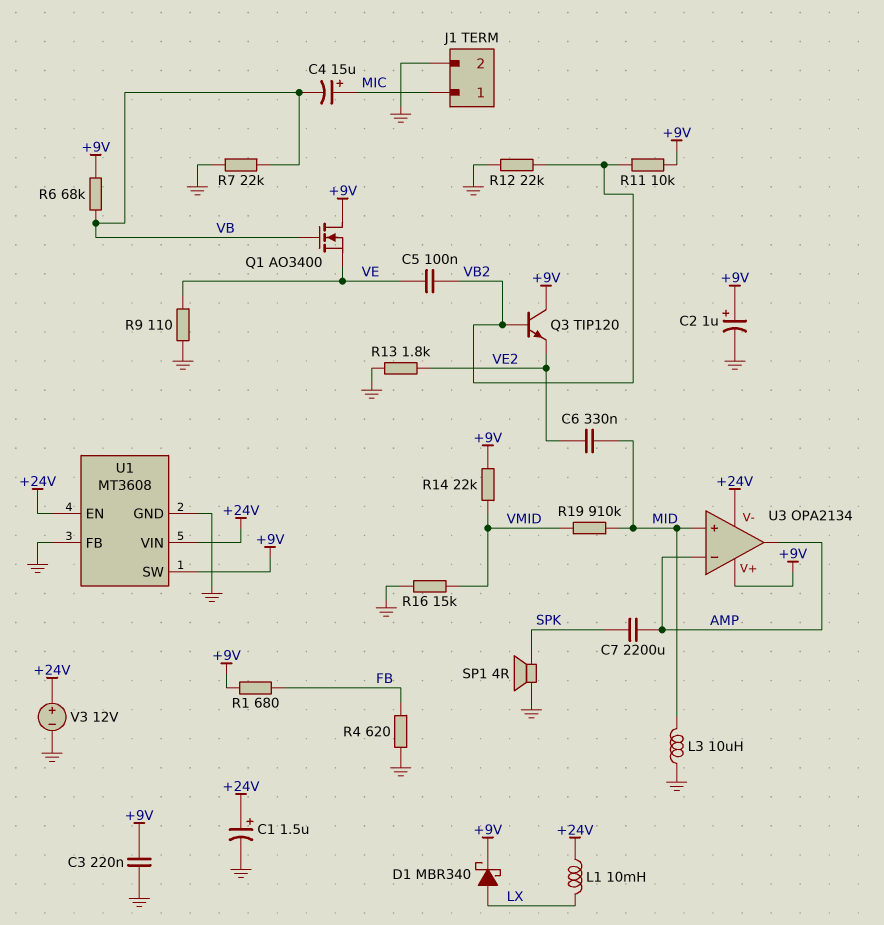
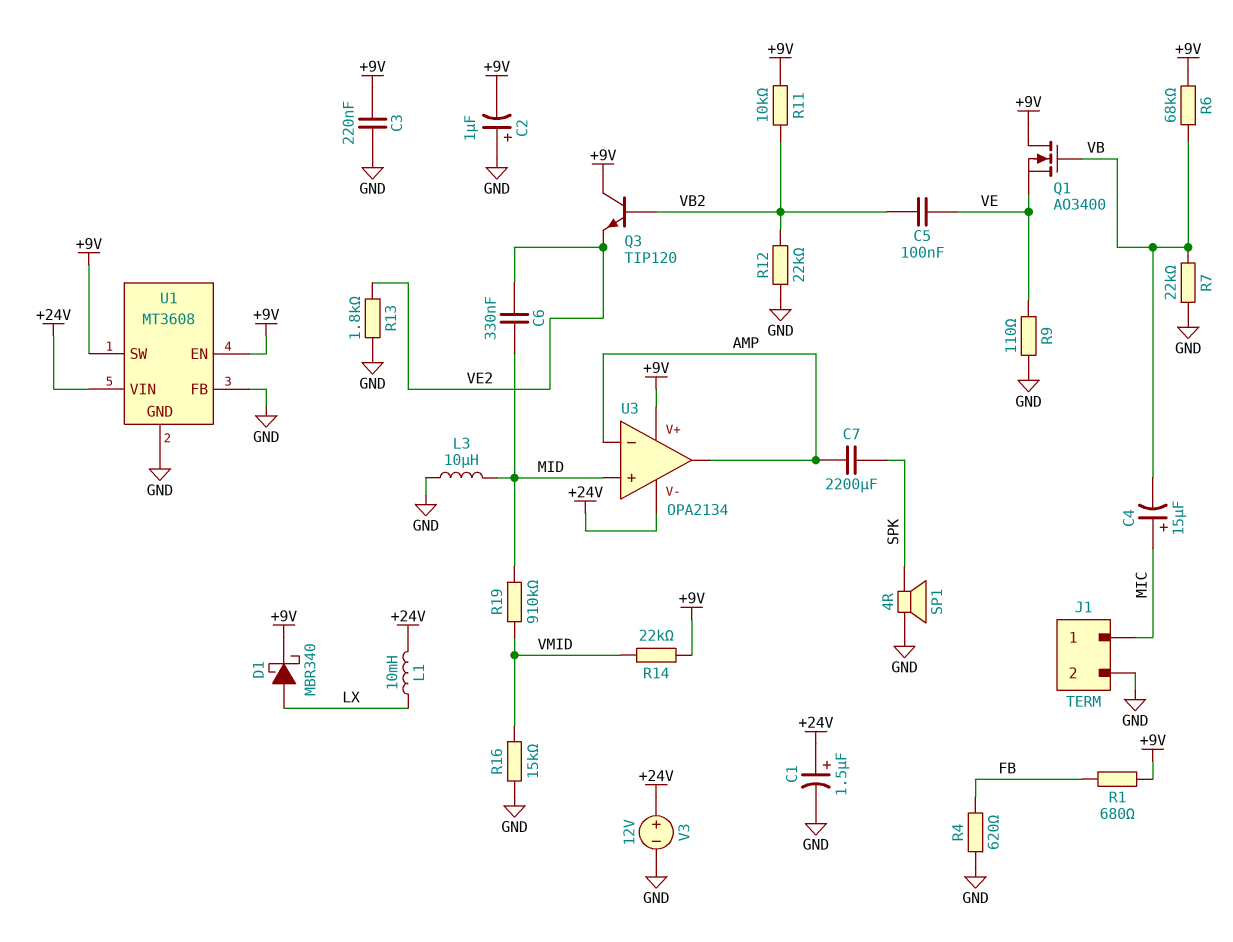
C2: 1uF (plus +9V, minus GND) -> 1uF (plus GND, minus +9V)
U1 pin EN: +24V -> +9V

